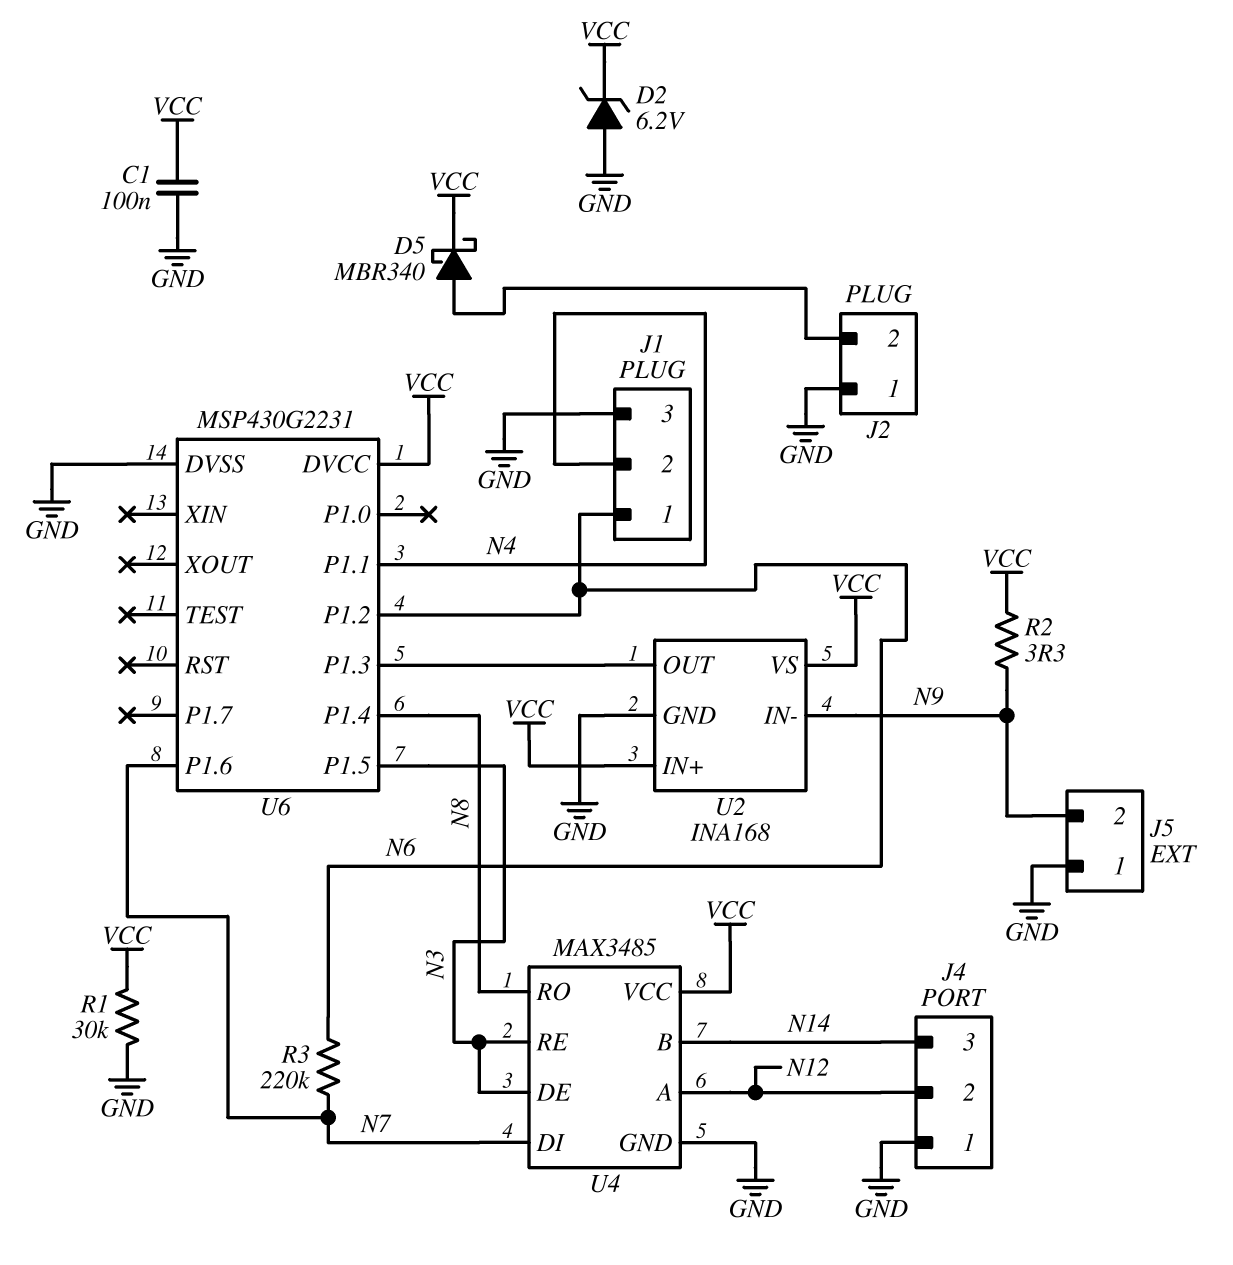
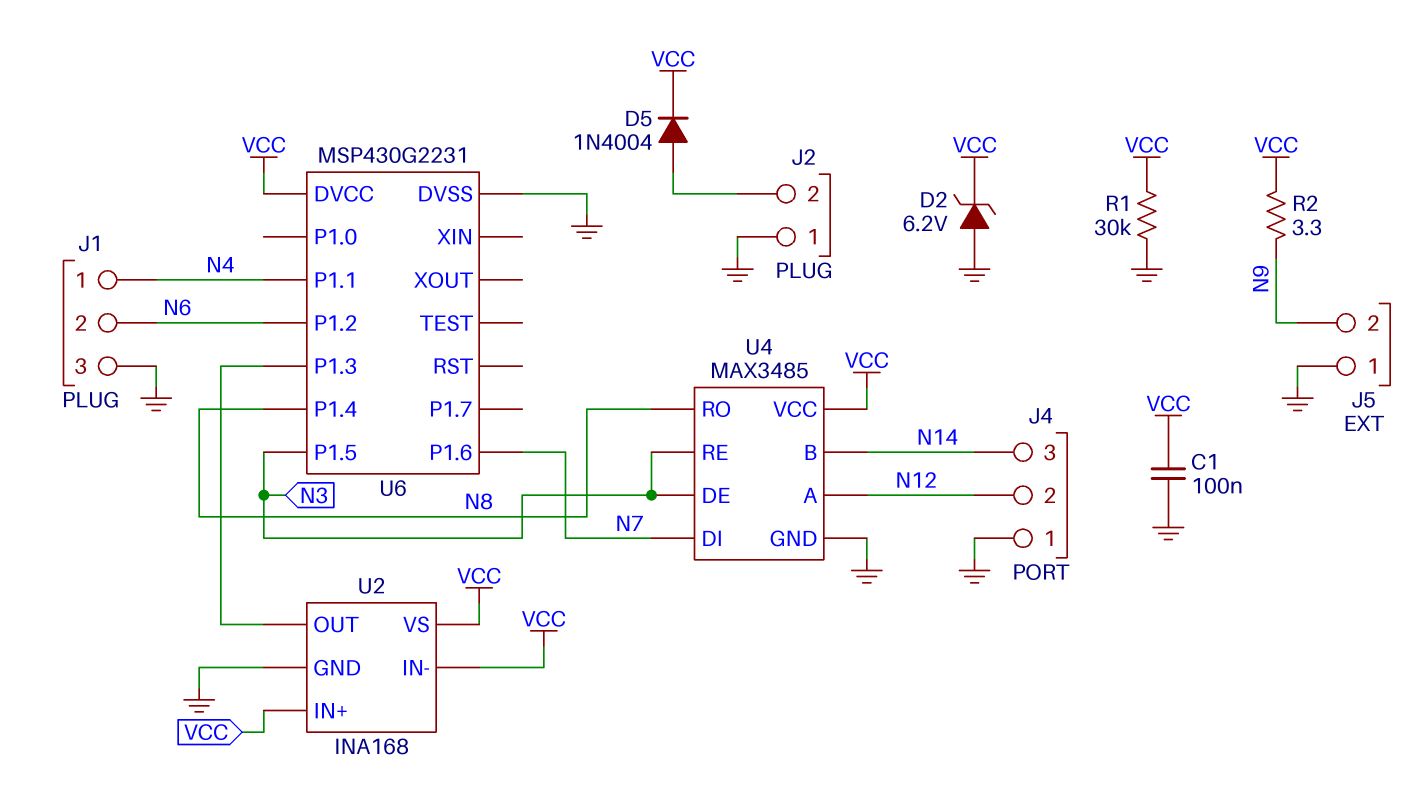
D5: schottky MBR340 (A J2/2, K VCC) -> diode 1N4004 (A J2/2, K VCC)
J1 pin 1: N6 -> N4
J1 pin 2: N4 -> N6
R3: 220k (N6, N7) -> none
U2 pin IN-: N9 -> VCC

